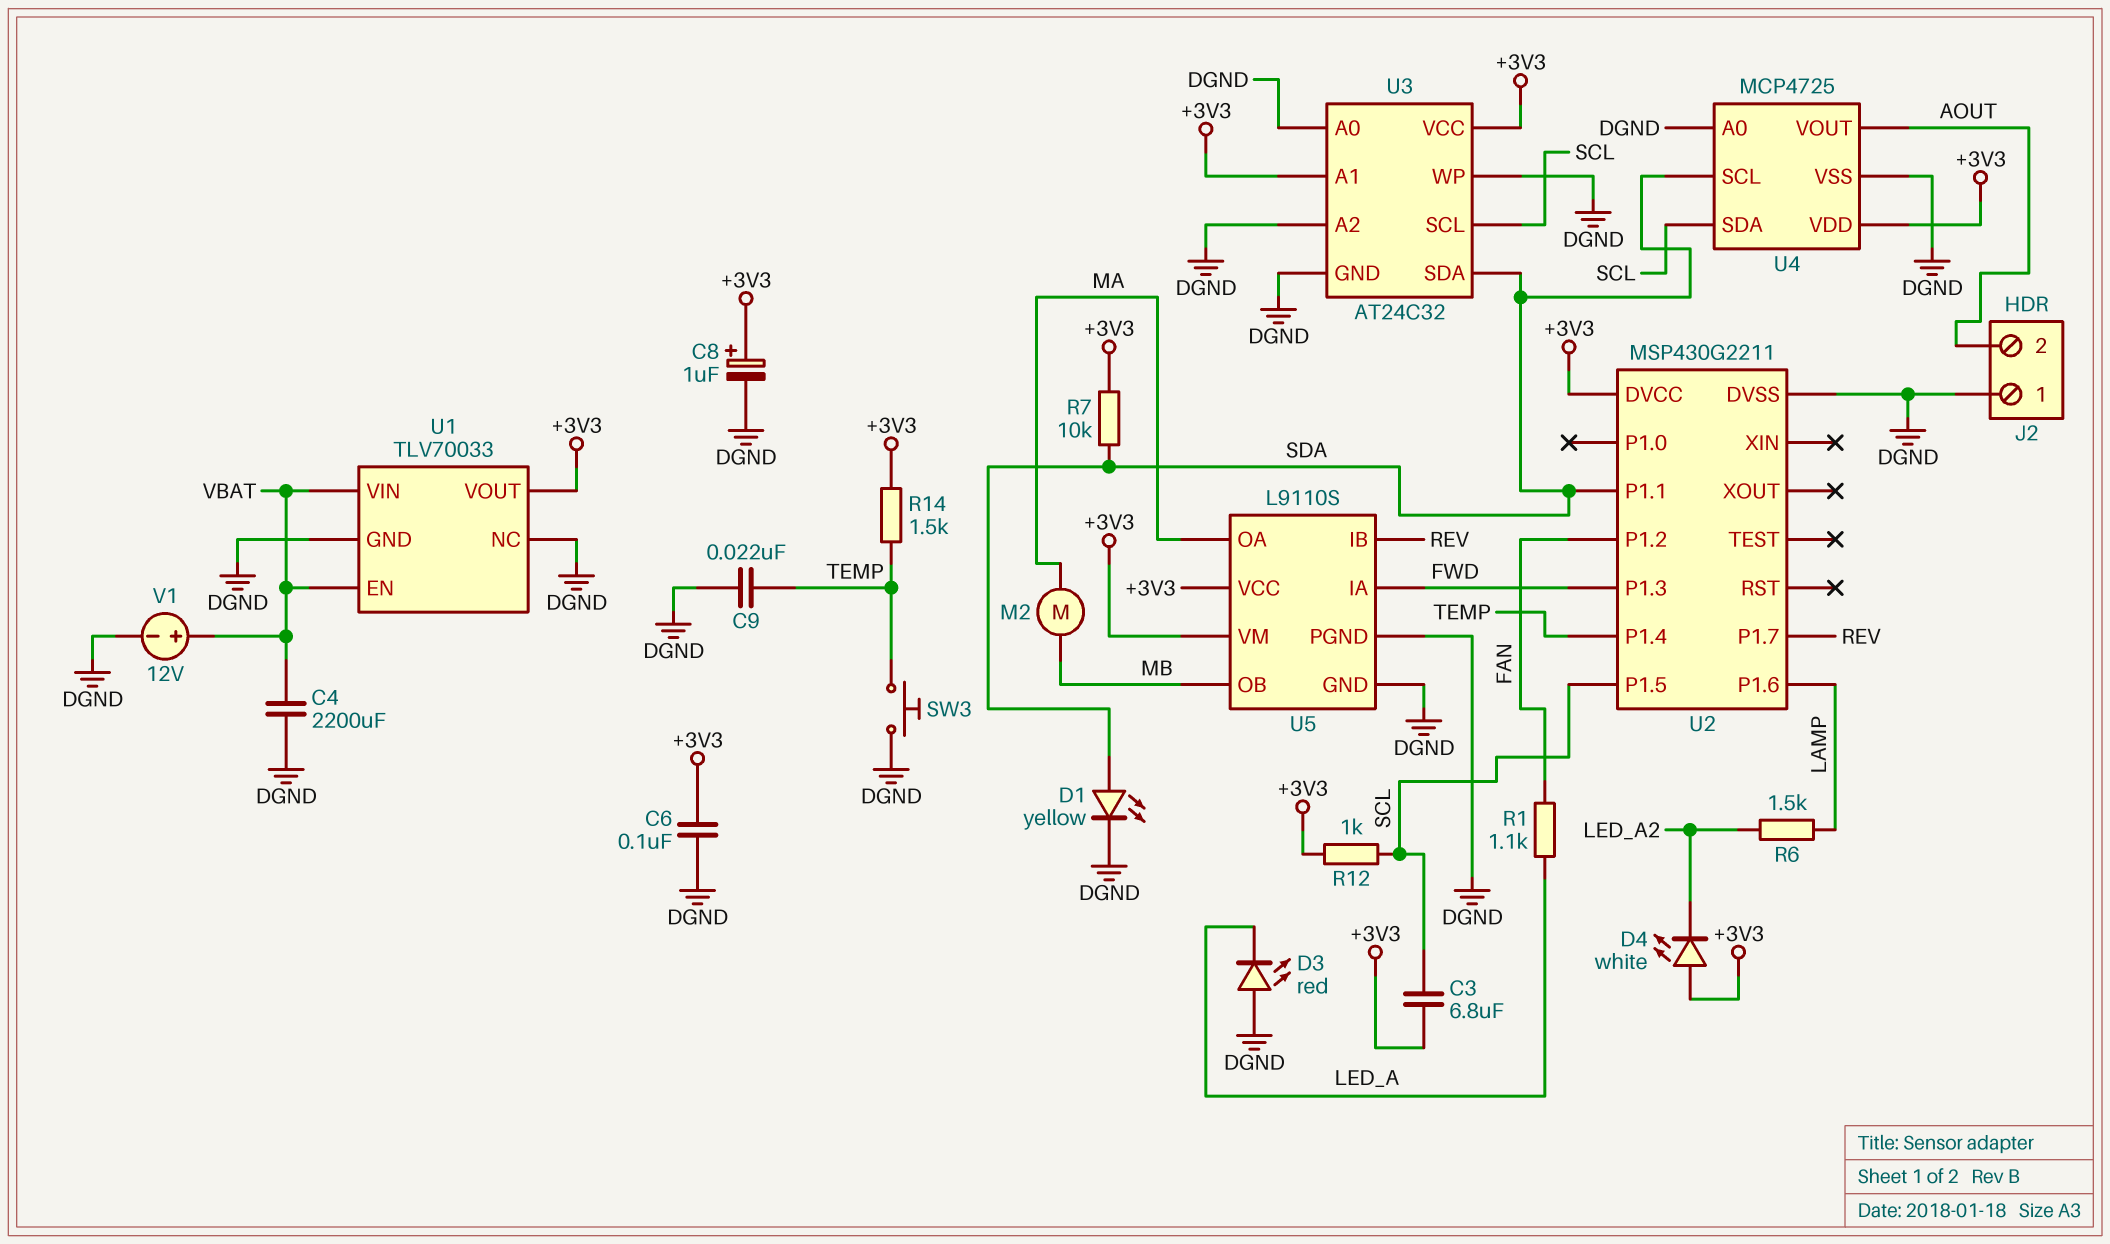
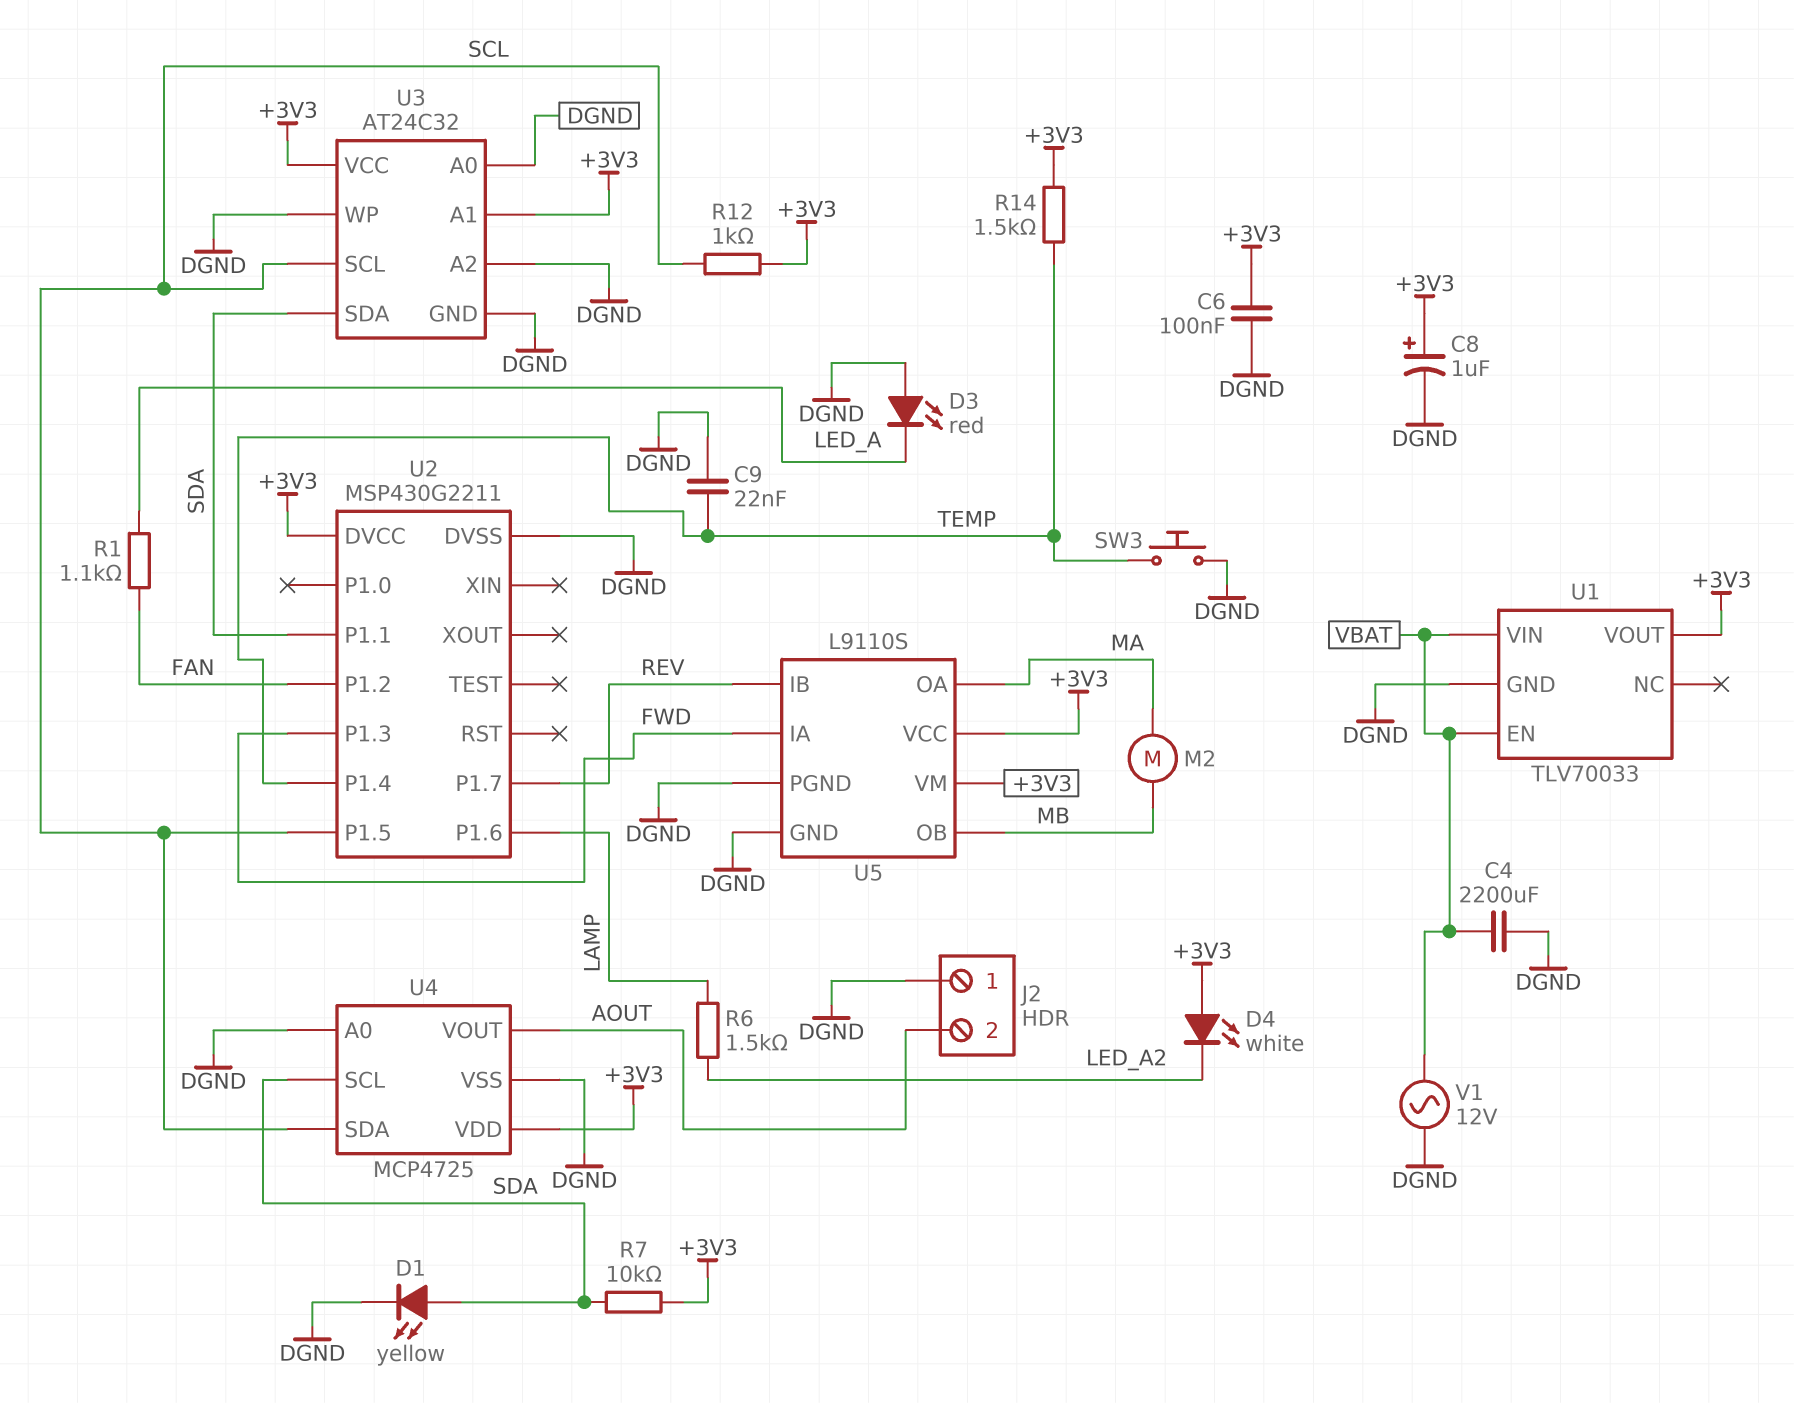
C3: 6.8uF (+3V3, SCL) -> none
U1 pin NC: DGND -> none
V1: 12V (plus VBAT, minus DGND) -> AC 12V (DGND, VBAT)

